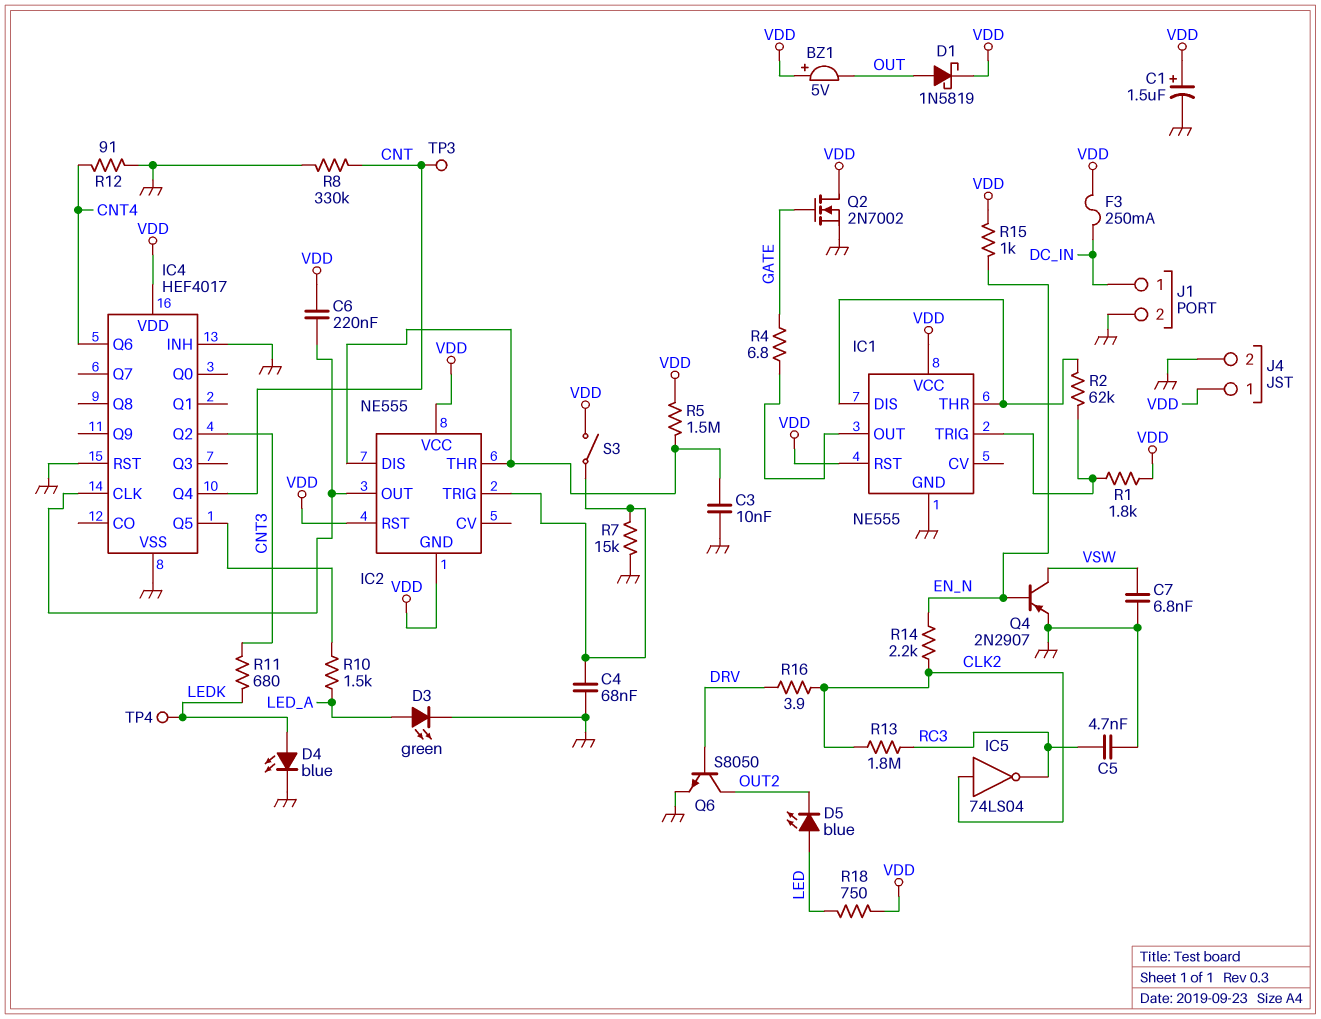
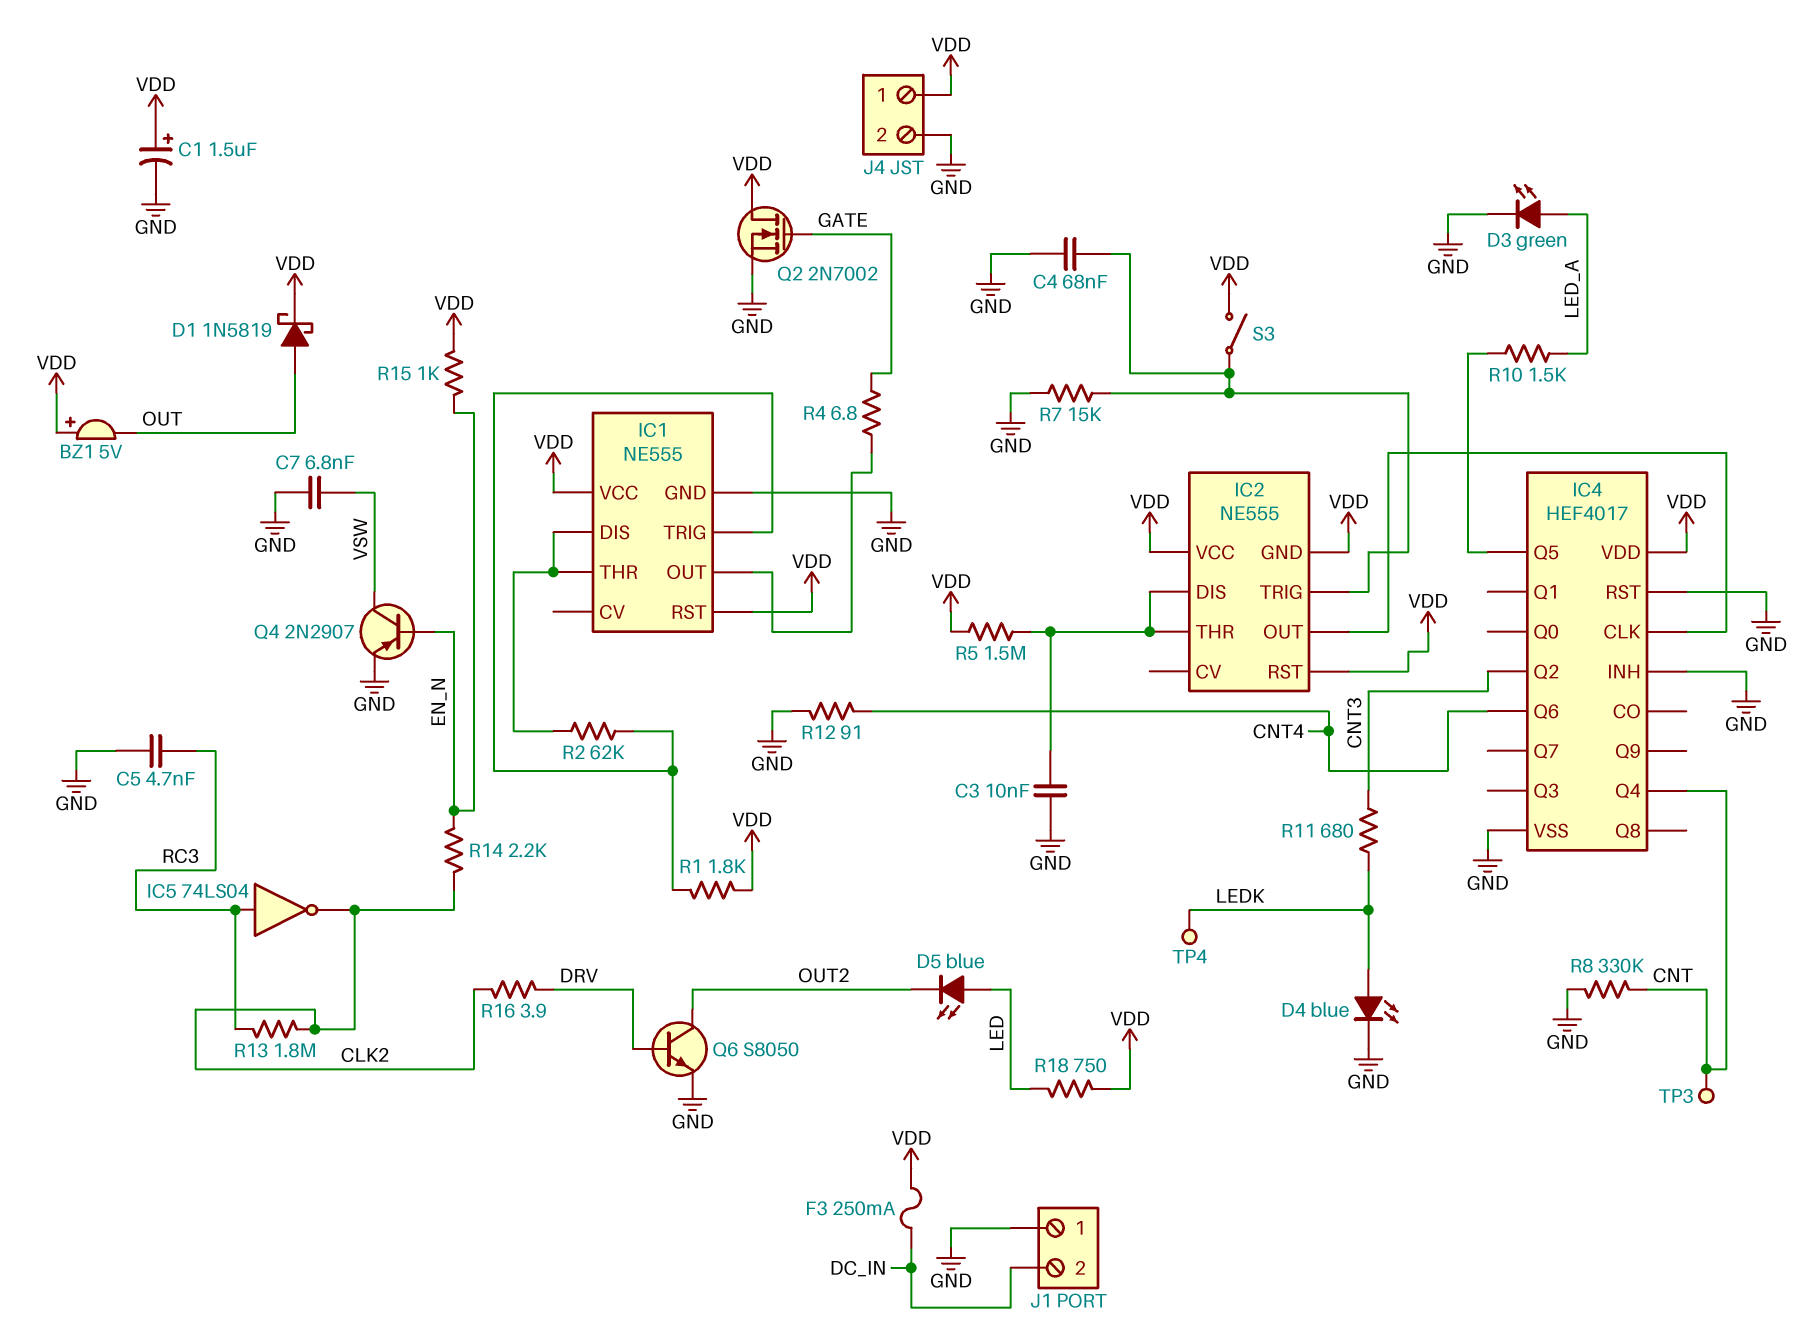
C6: 220nF (IC2/OUT, VDD) -> none
IC5: NOT 74LS04 (in CLK2, out RC3) -> NOT 74LS04 (in RC3, out CLK2)
J1 pin 1: DC_IN -> GND
J1 pin 2: GND -> DC_IN

